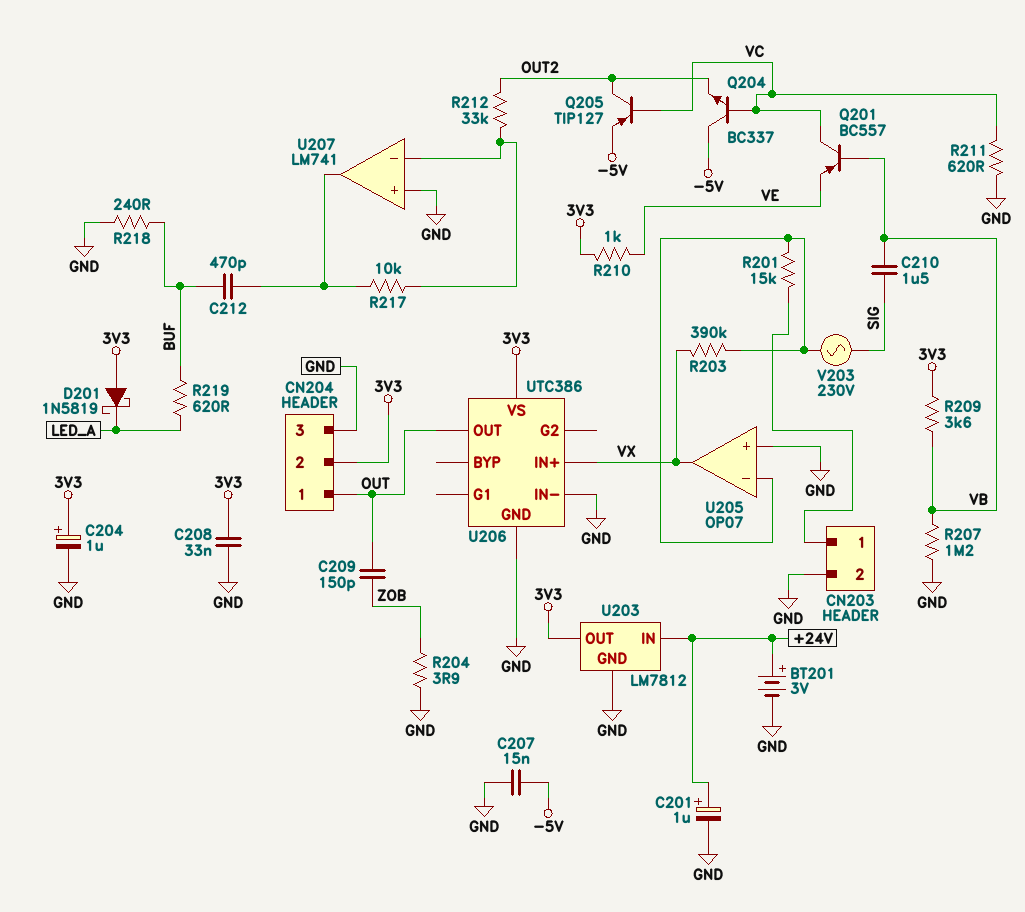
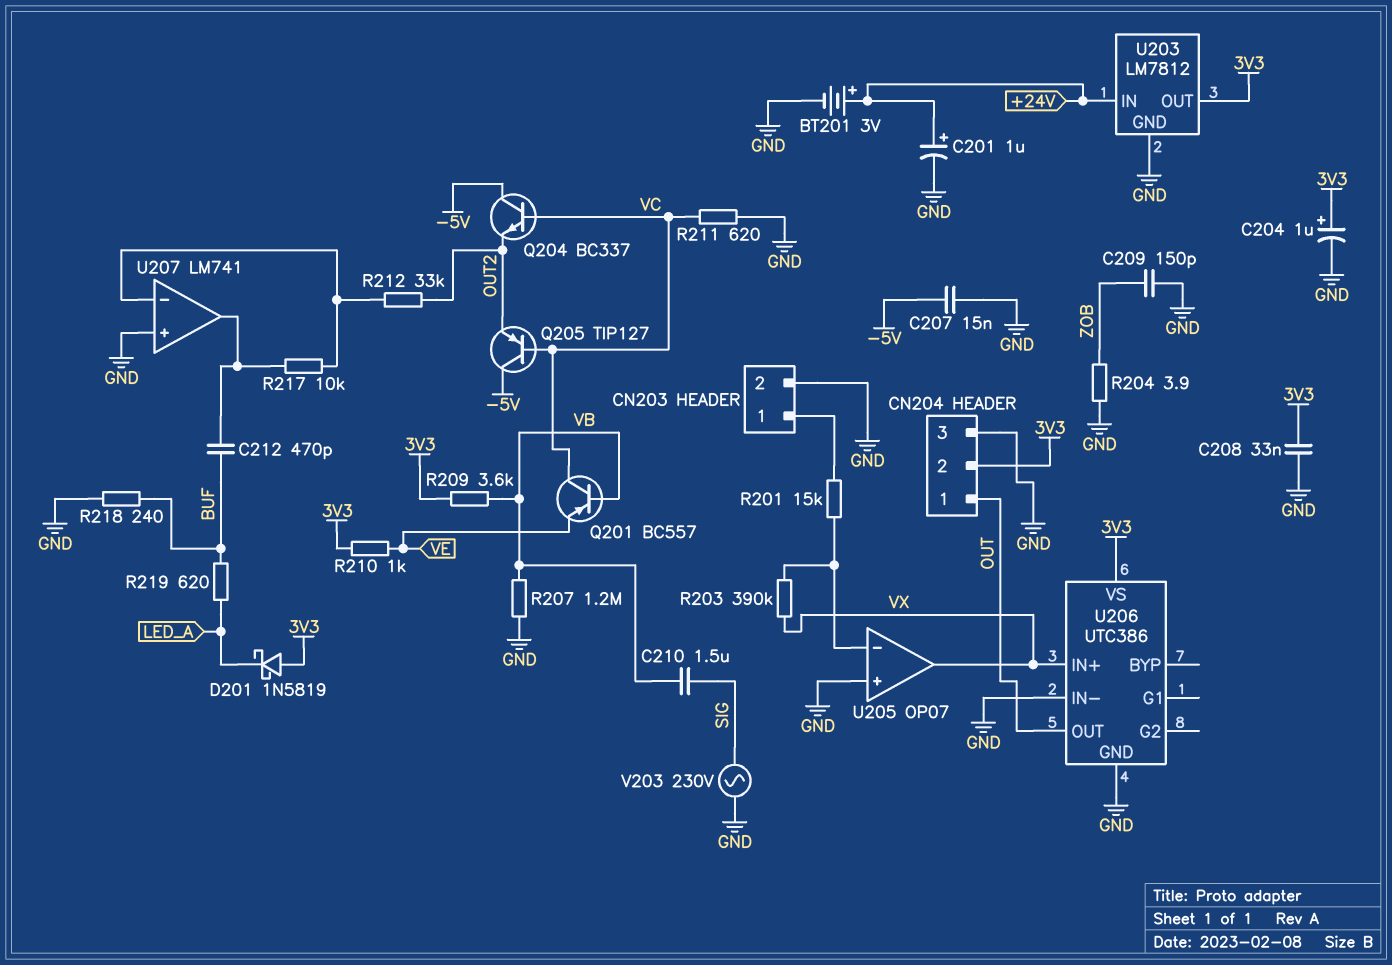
C209: 150pF (OUT, ZOB) -> 150pF (GND, ZOB)
Q205: PNP TIP127 (B VC, C OUT2, E -5V) -> PNP TIP127 (B VC, C -5V, E OUT2)
V203: AC 230V (SIG, U205/in-) -> AC 230V (GND, SIG)

